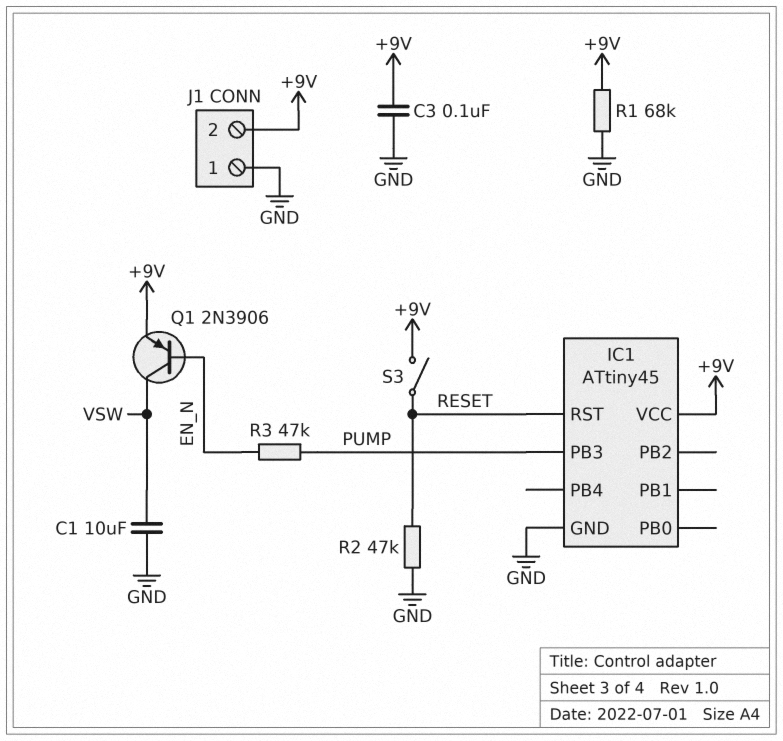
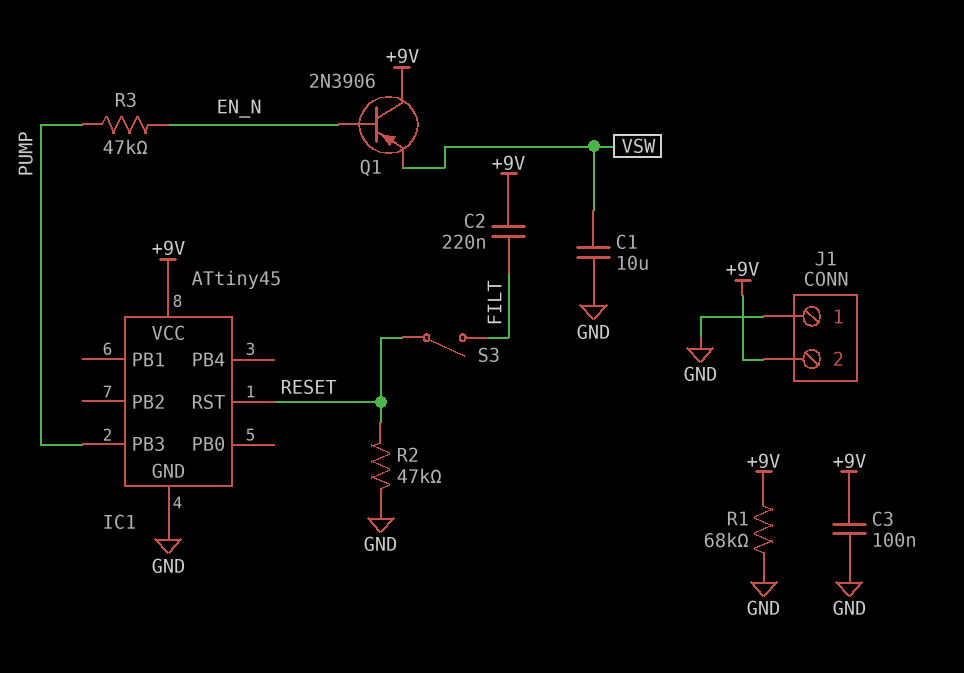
C2: none -> 220nF (+9V, FILT)
Q1: PNP 2N3906 (B EN_N, C VSW, E +9V) -> PNP 2N3906 (B EN_N, C +9V, E VSW)
S3: switch (+9V, RESET) -> switch (FILT, RESET)

